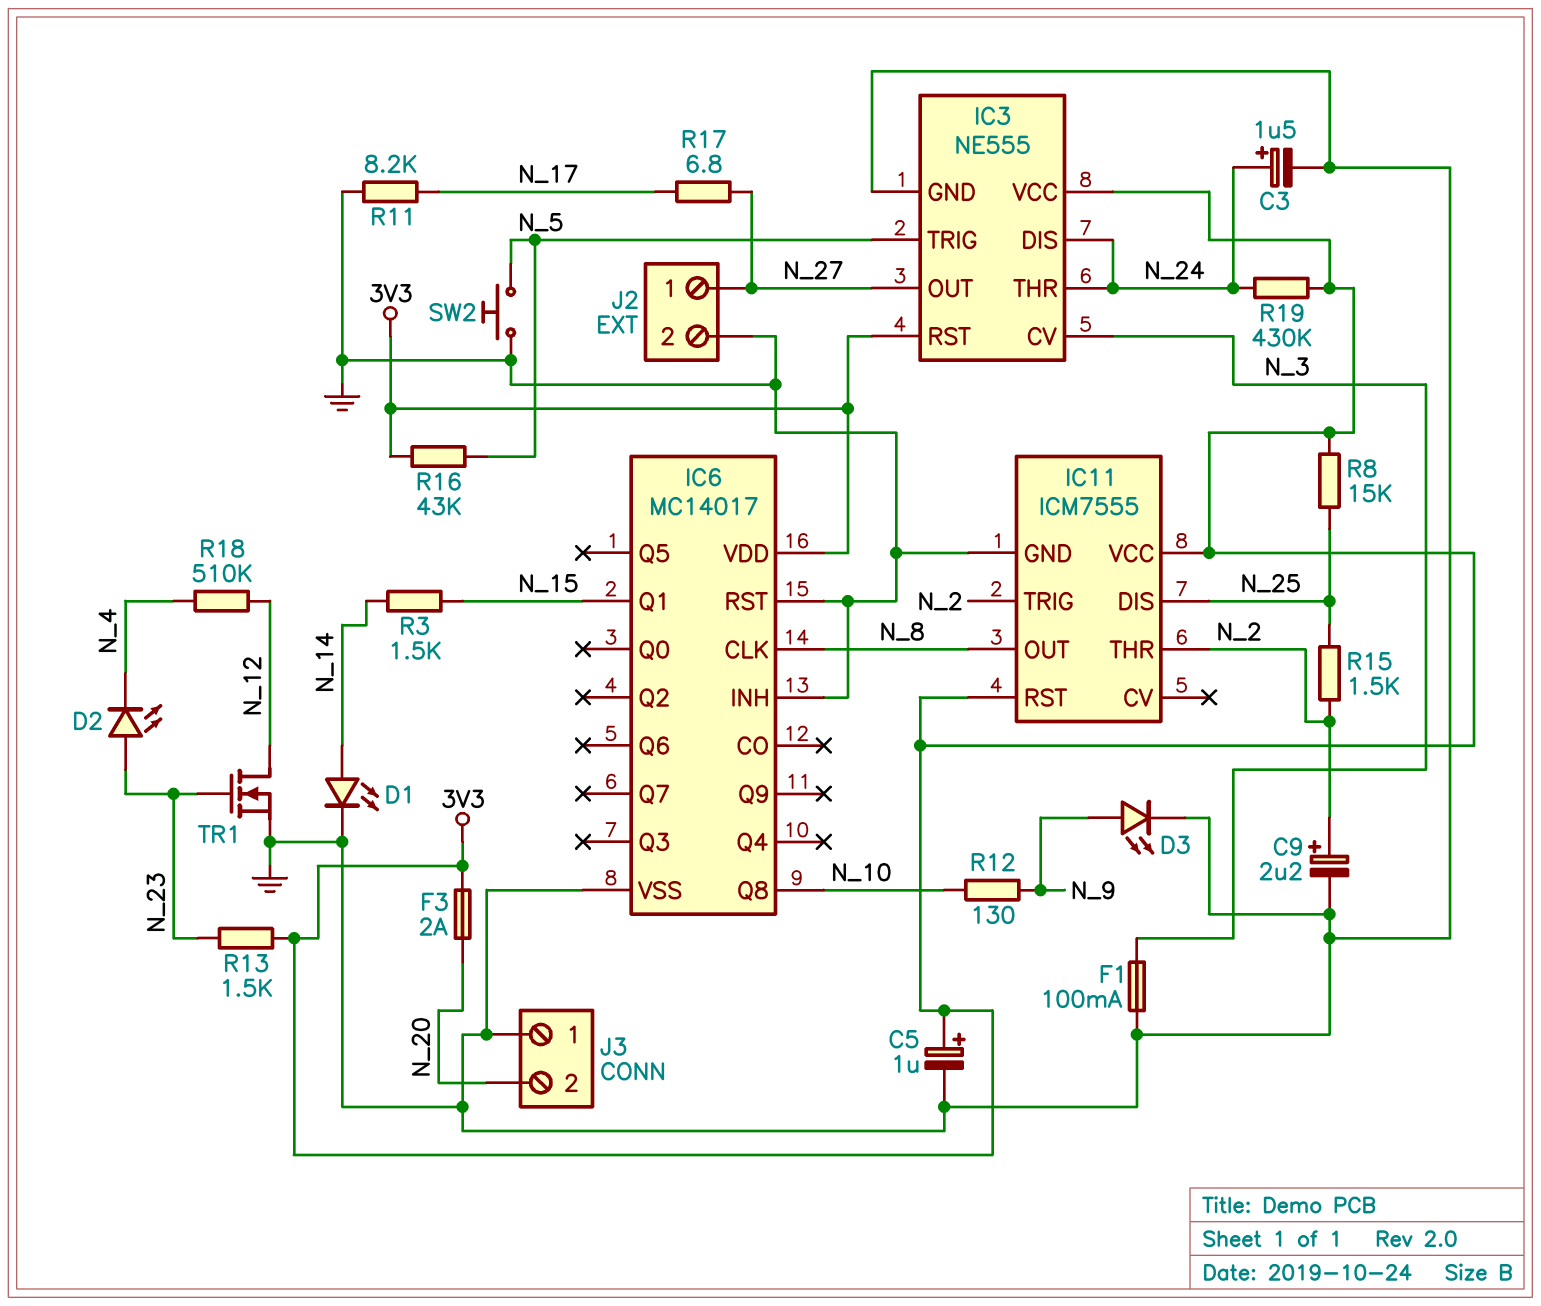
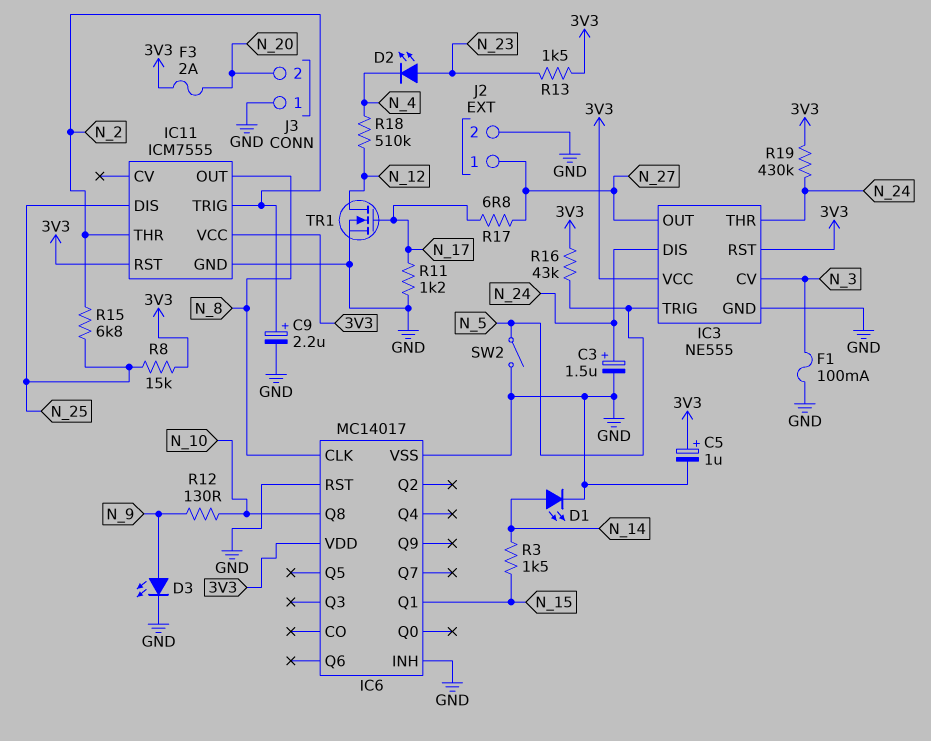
R11: 8.2k (GND, N_17) -> 1.2k (GND, N_17)
R15: 1.5k (N_2, N_25) -> 6.8k (N_2, N_25)
SW2: button (GND, N_5) -> switch (GND, N_5)
TR1: NMOS (G N_23, D N_12, S GND) -> NMOS (G N_17, D N_12, S GND)

